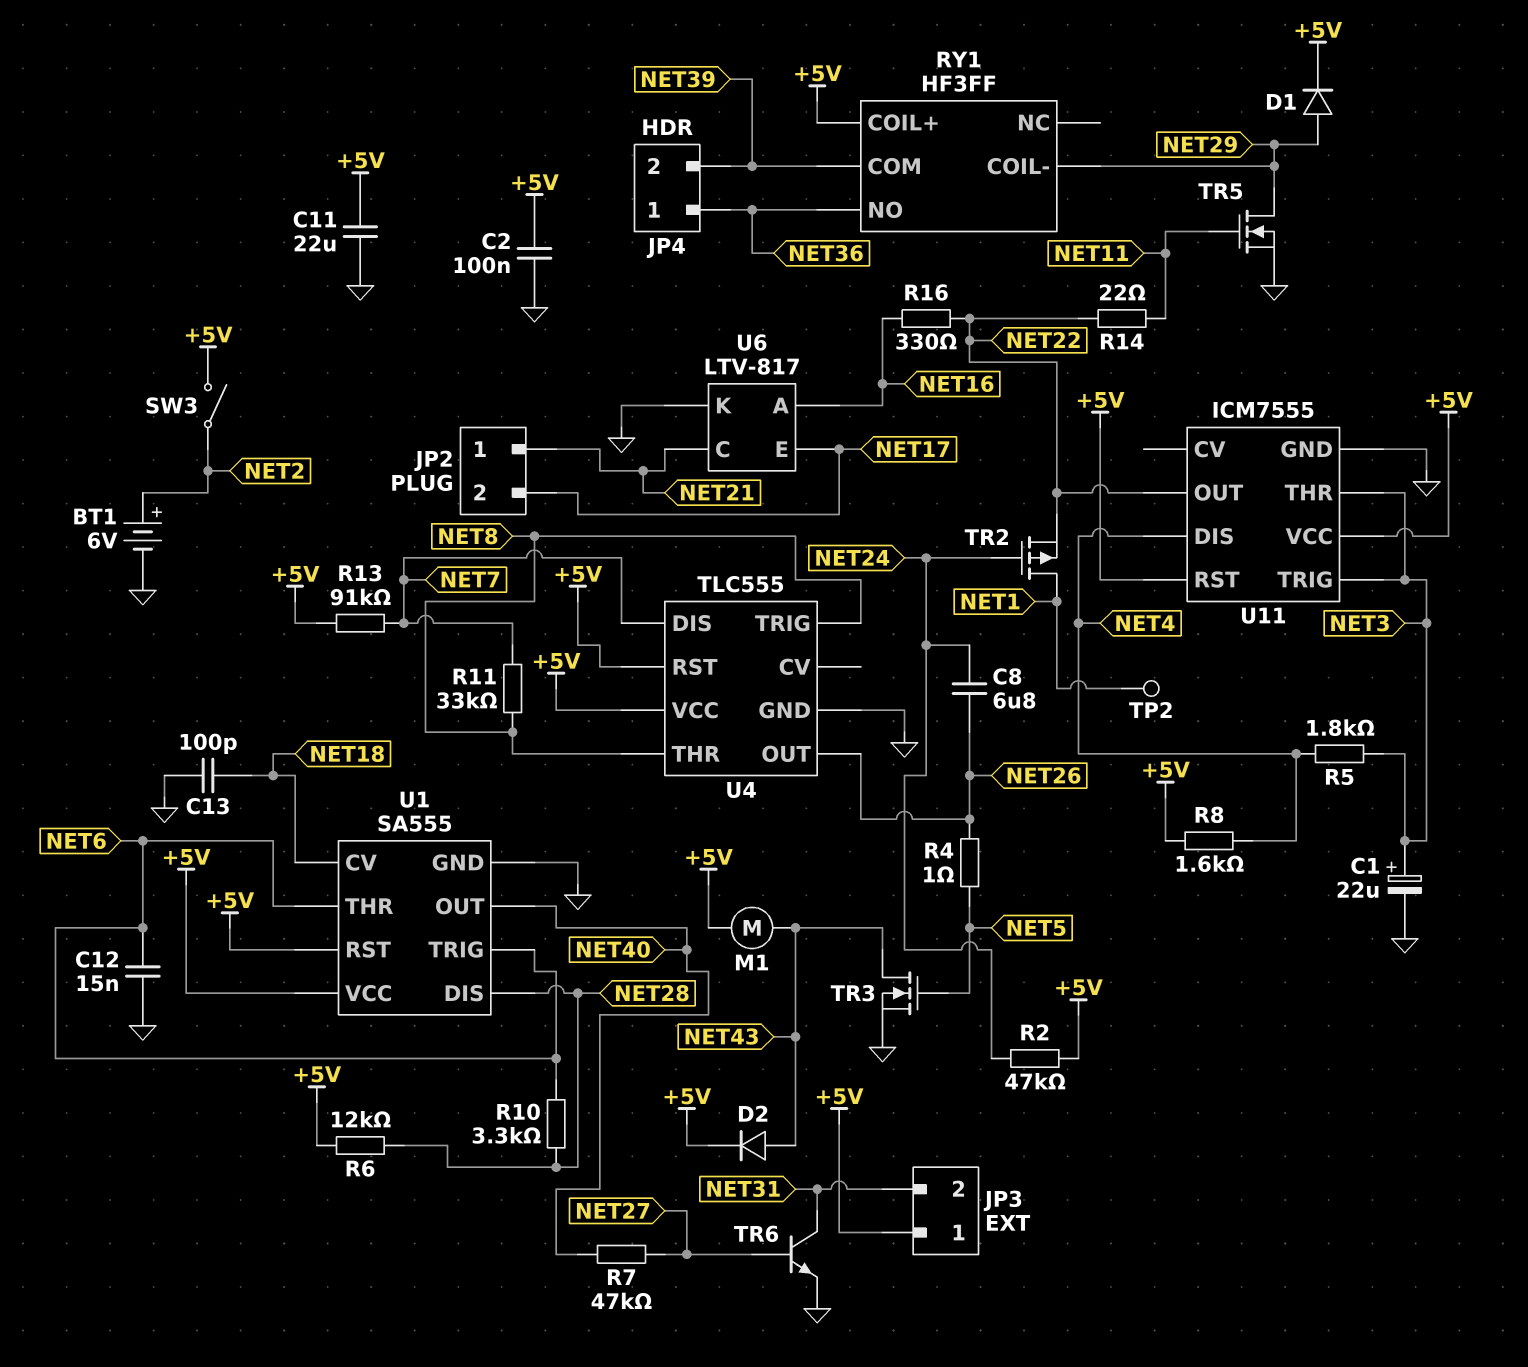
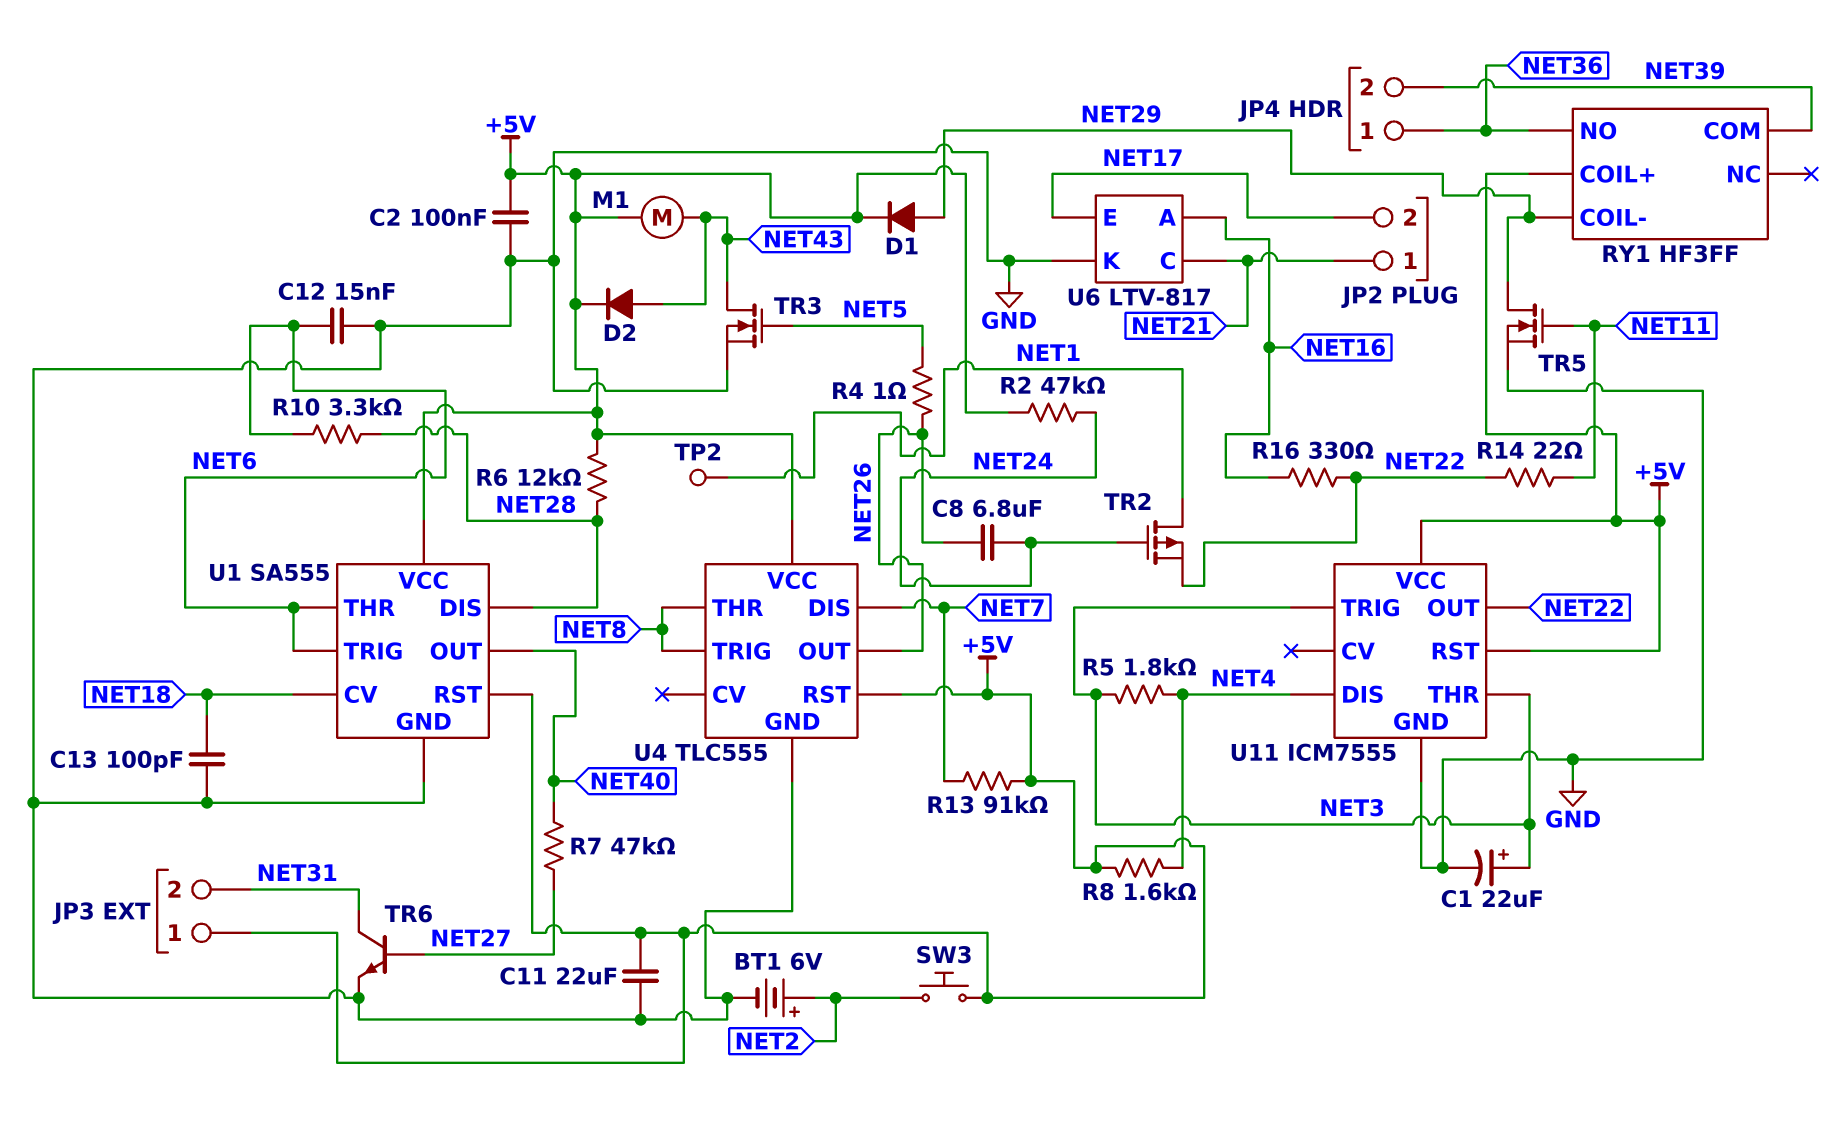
R11: 33k (NET7, NET8) -> none
SW3: switch (+5V, NET2) -> button (+5V, NET2)

